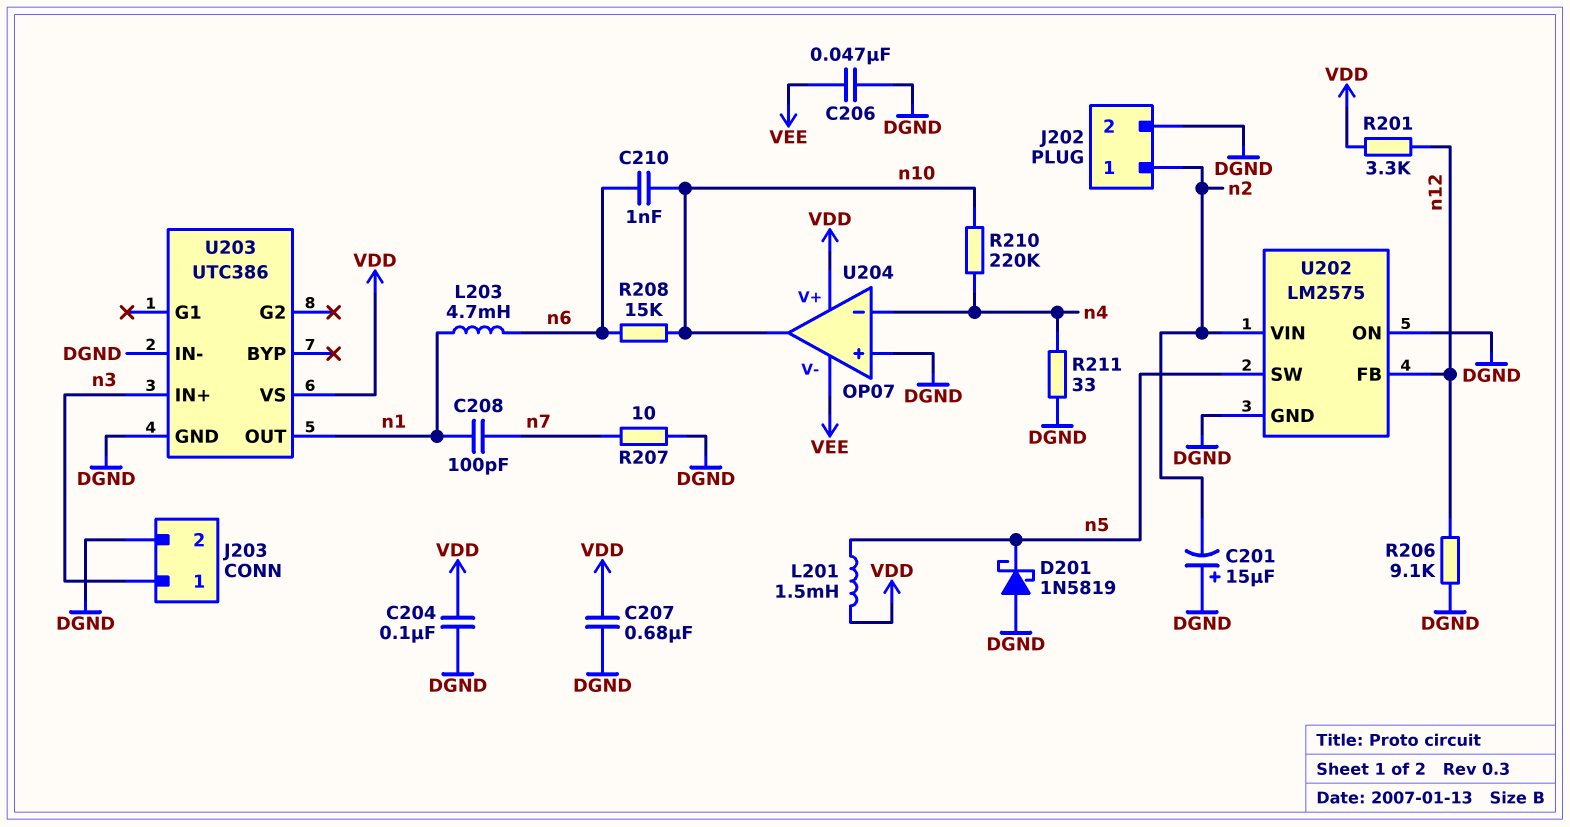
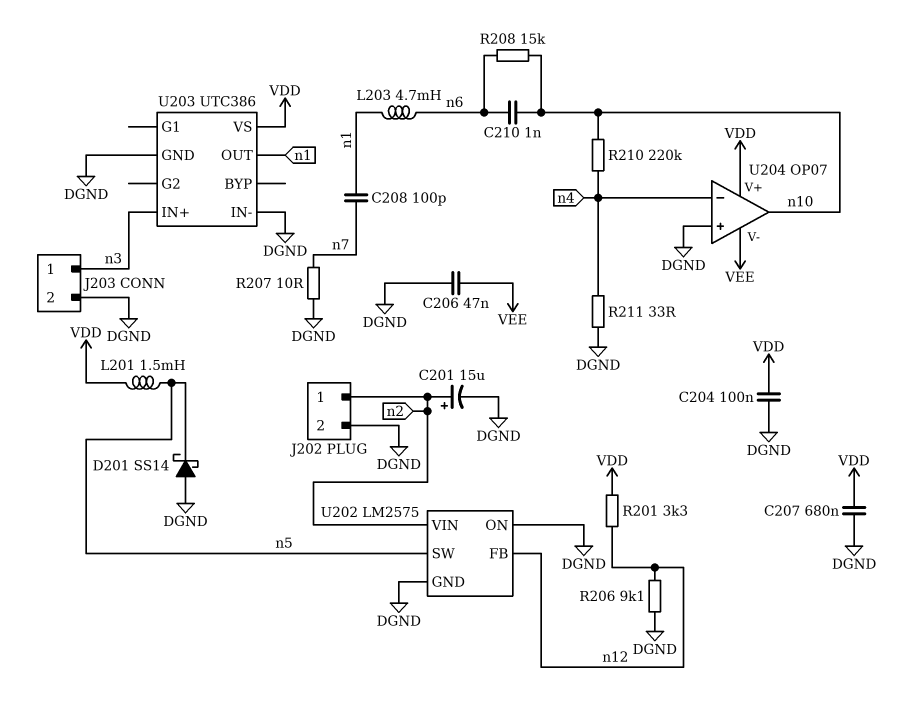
C201: 15uF (plus DGND, minus n2) -> 15uF (plus n2, minus DGND)
D201: schottky 1N5819 (A DGND, K n5) -> schottky SS14 (A DGND, K n5)

